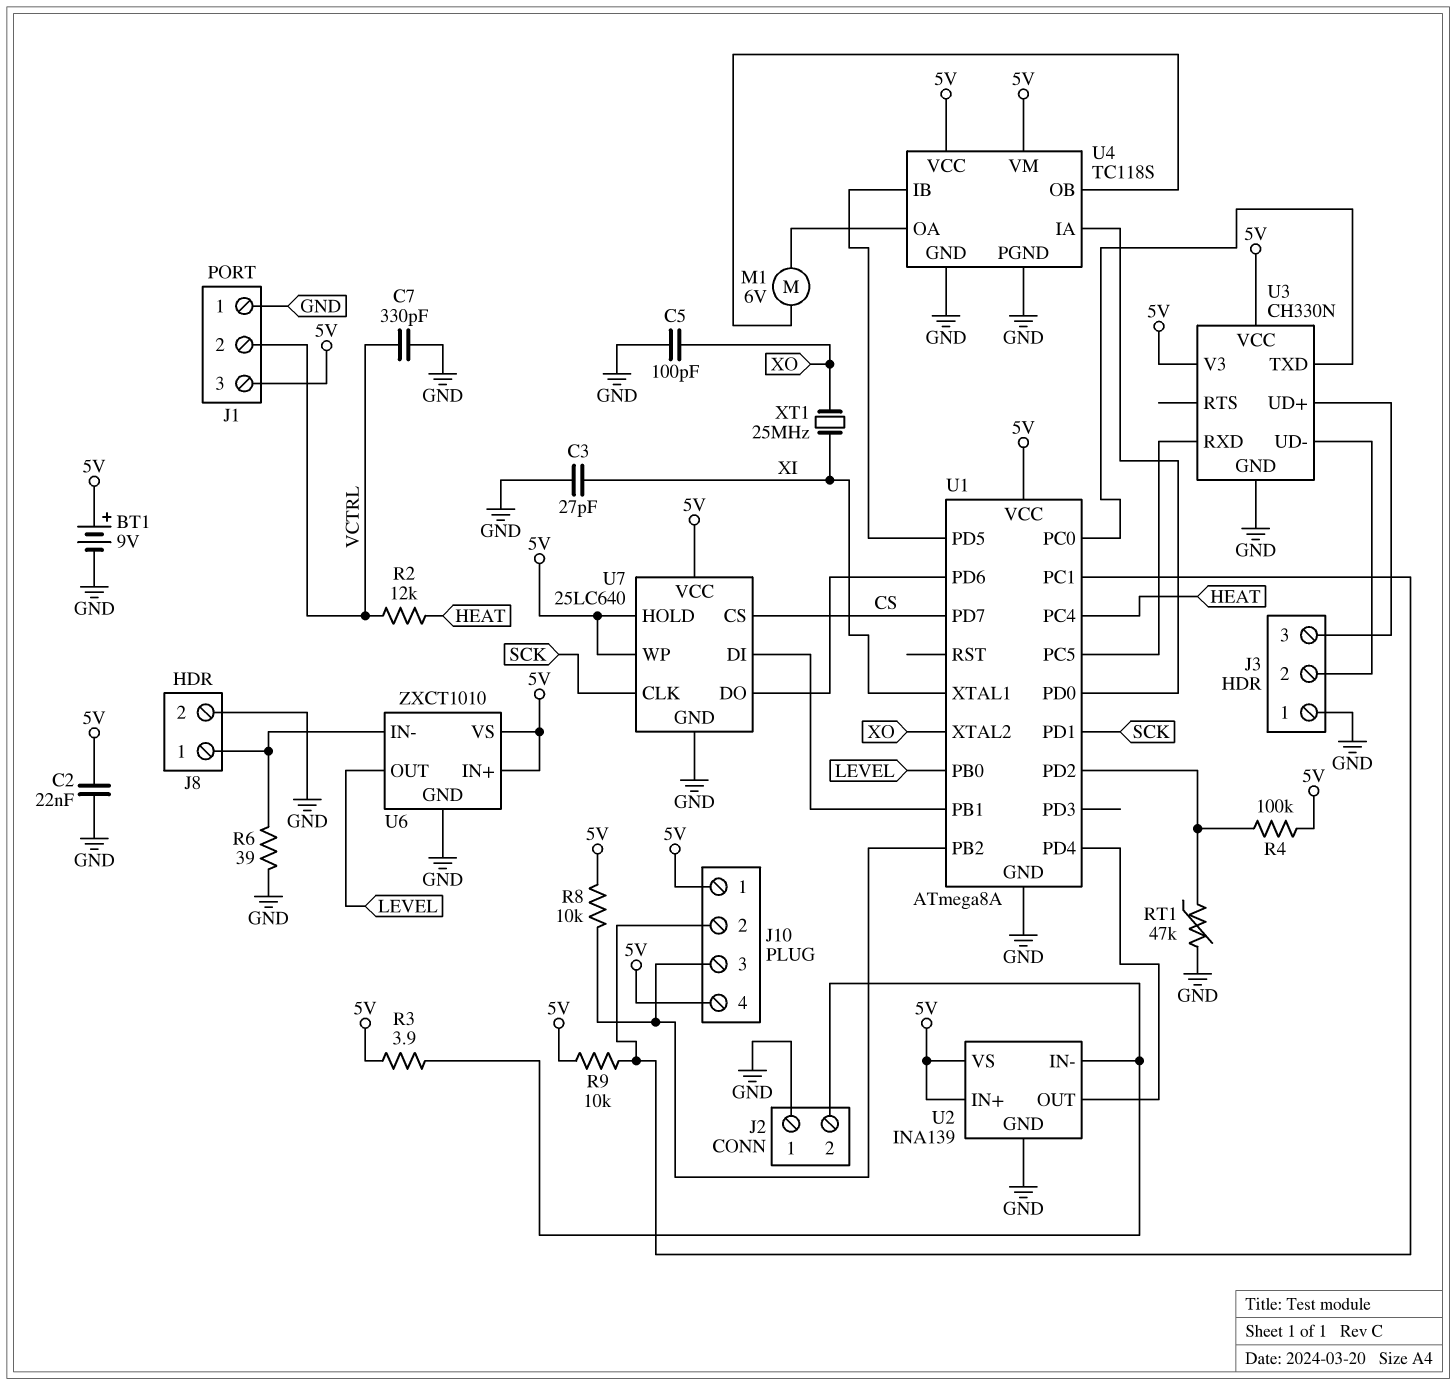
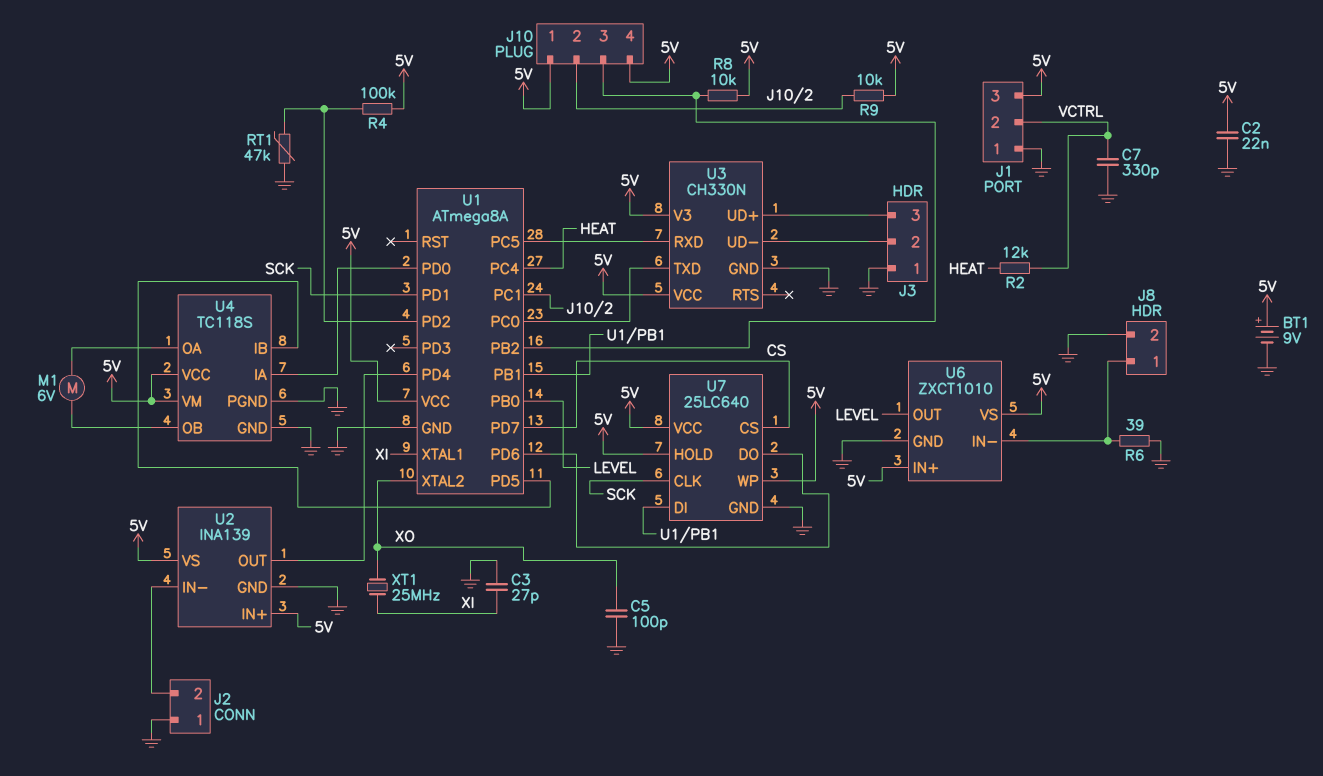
R3: 3.9 (5V, J2/2) -> none

